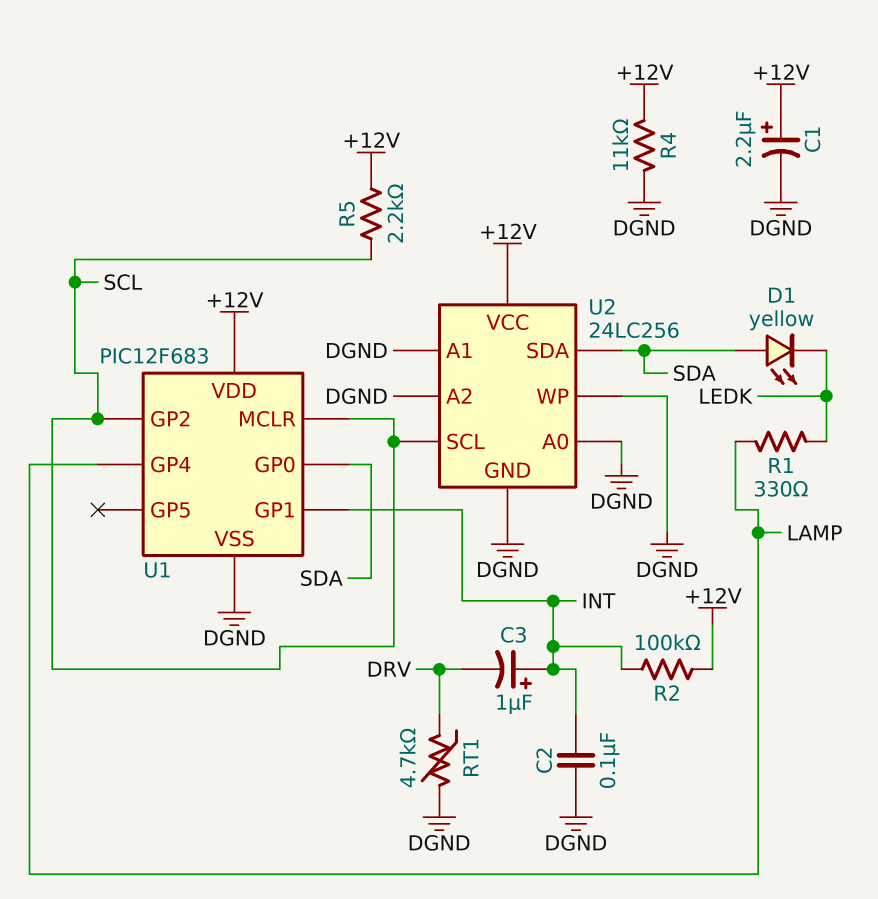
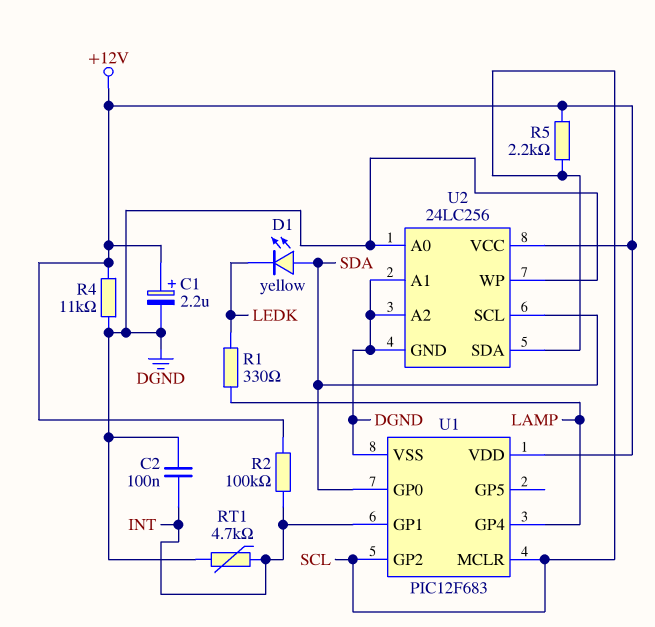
C3: 1uF (plus INT, minus DRV) -> none
RT1: 4.7k (DGND, DRV) -> 4.7k (DGND, INT)
U2 pin SCL: SCL -> SDA
U2 pin SDA: SDA -> SCL

